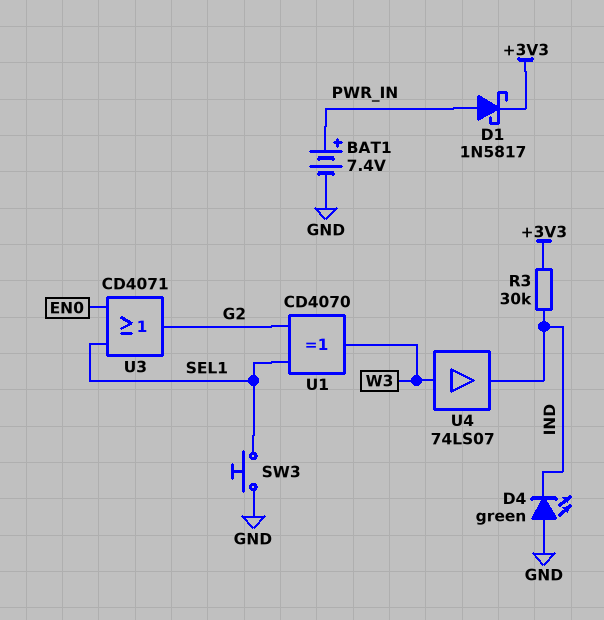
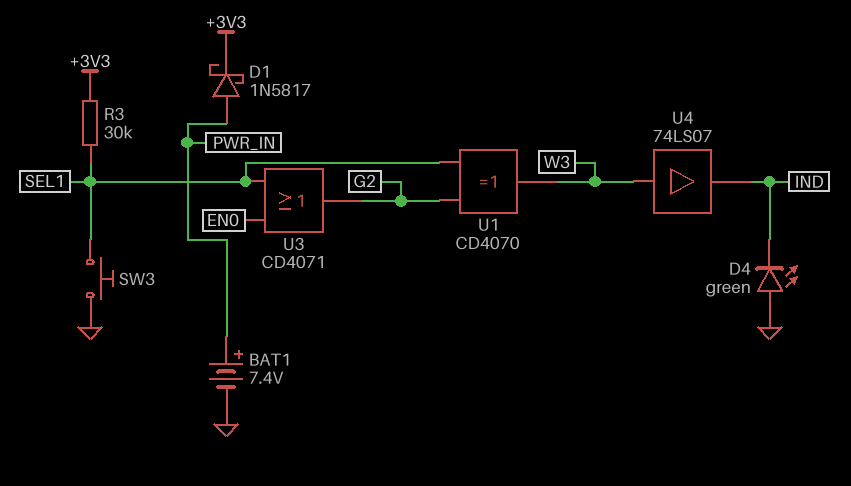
R3: 30k (+3V3, IND) -> 30k (+3V3, SEL1)

